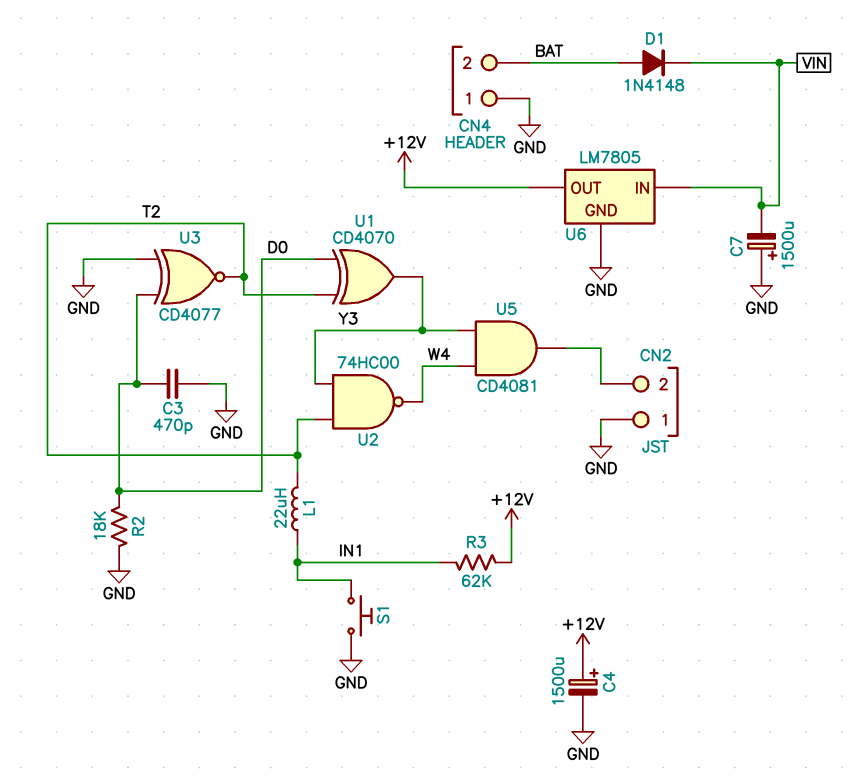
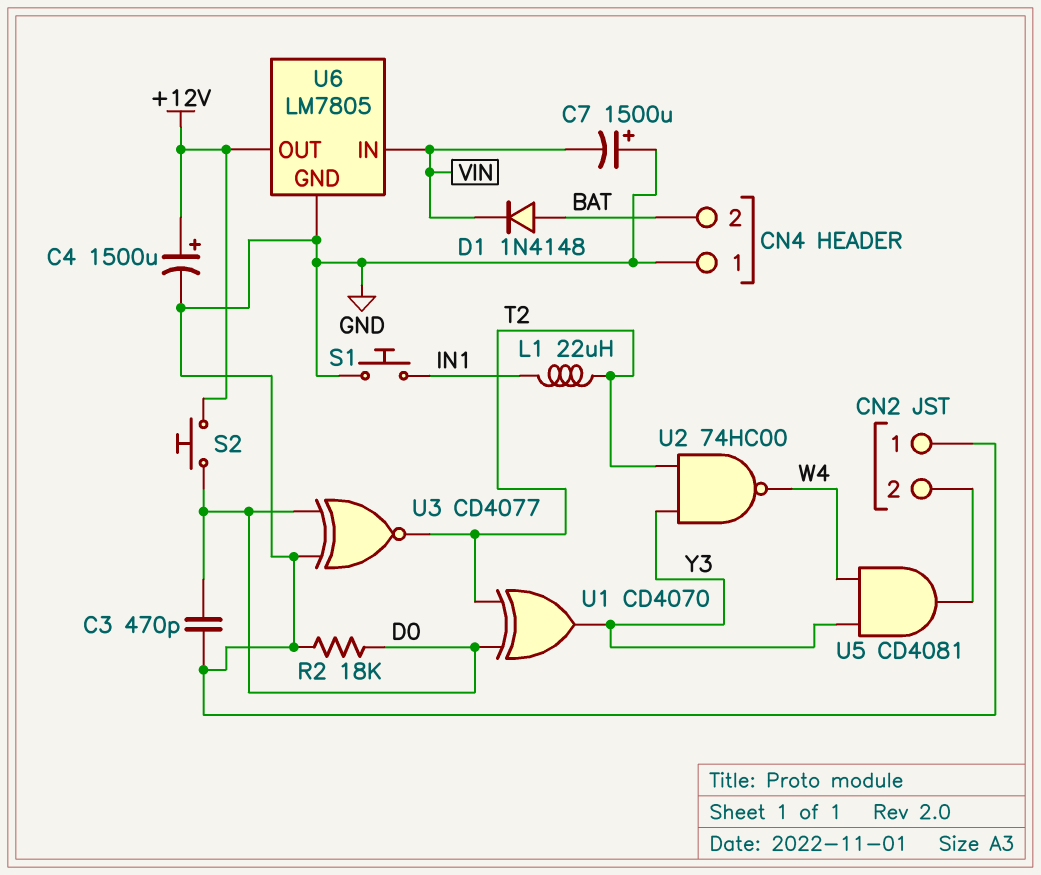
R3: 62k (+12V, IN1) -> none
S2: none -> button (+12V, D0)

